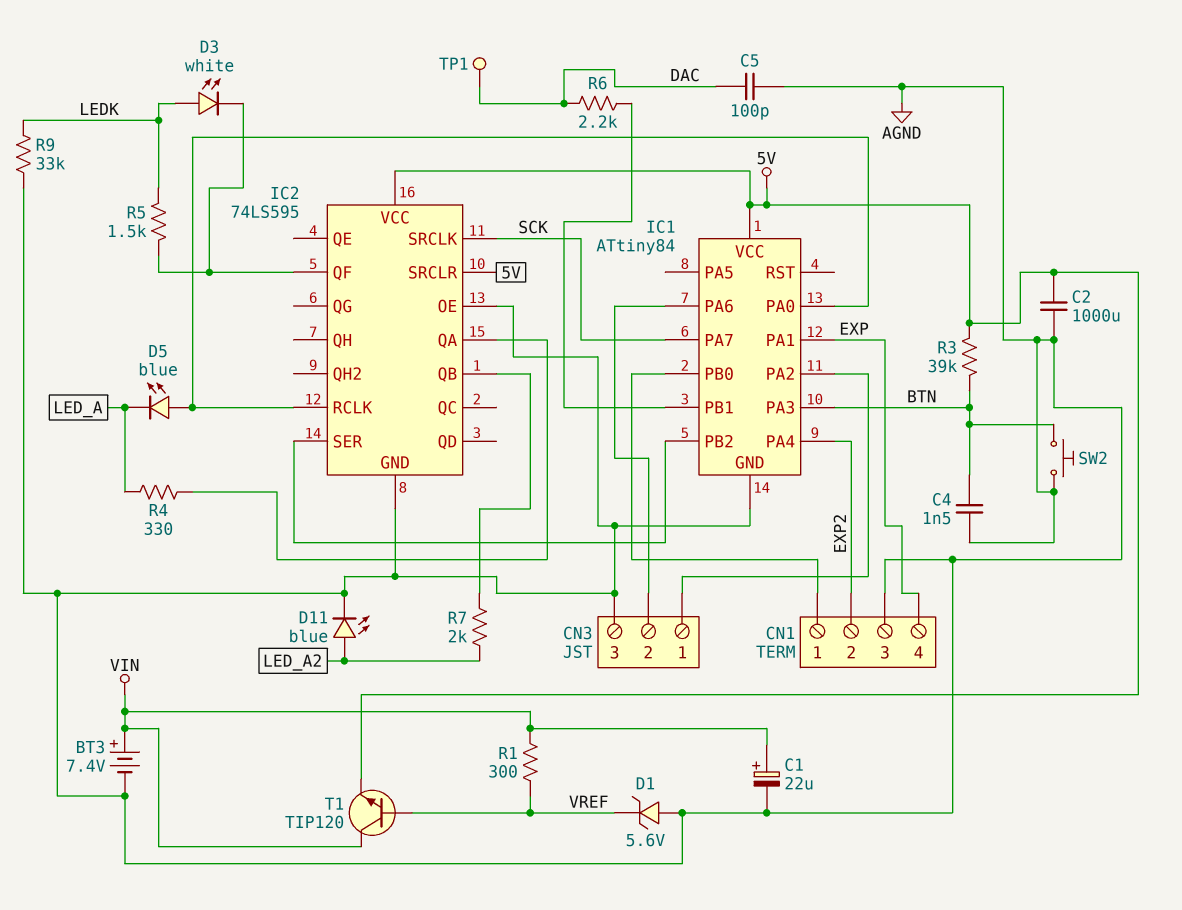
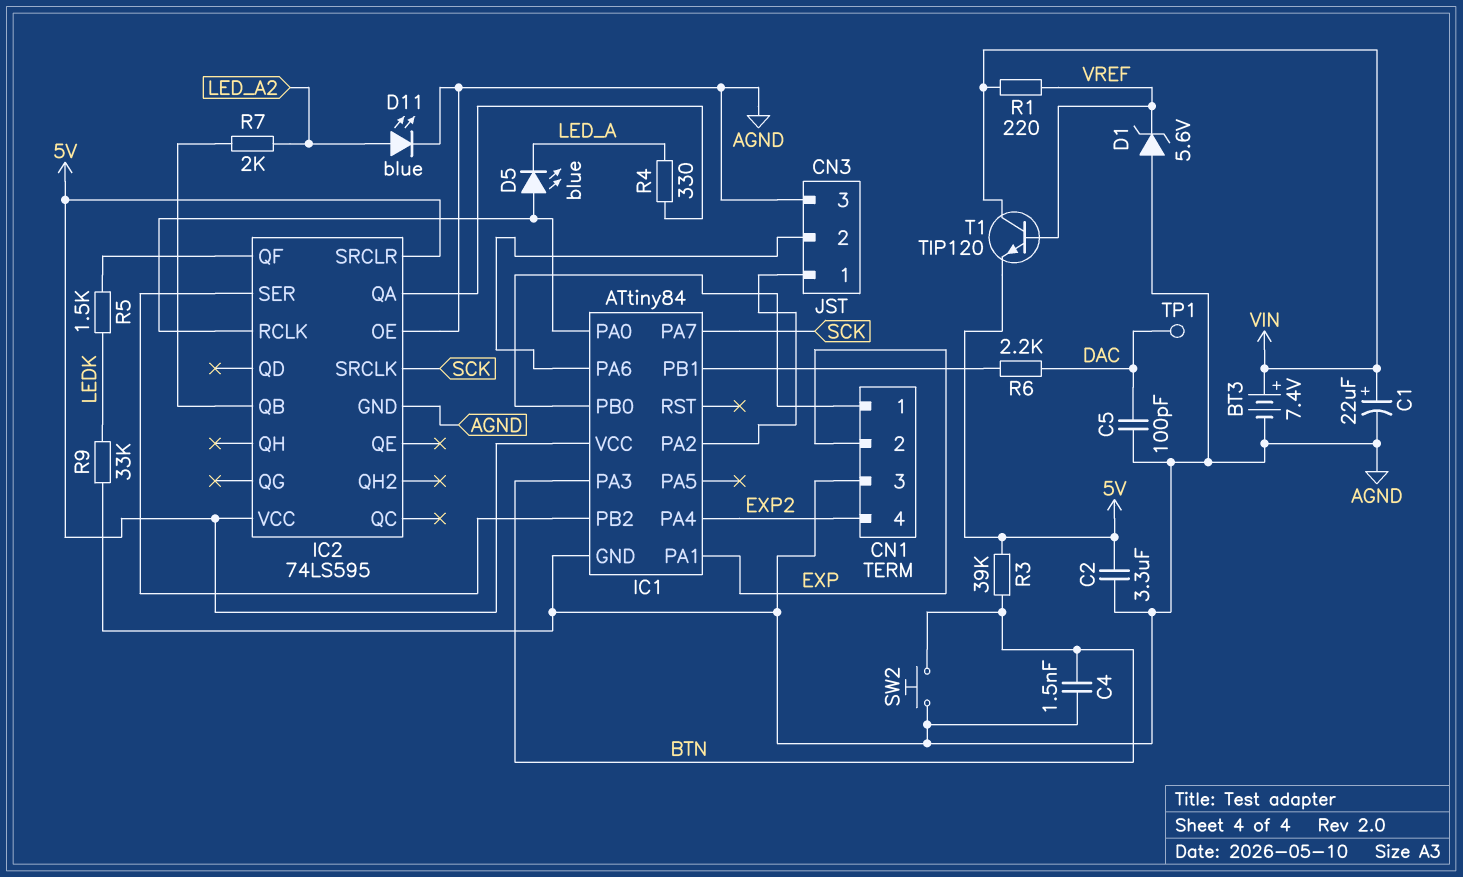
C2: 1000uF (5V, AGND) -> 3.3uF (5V, AGND)
CN1 pin 2: EXP2 -> EXP
CN1 pin 4: EXP -> EXP2
D3: LED white (A LEDK, K IC2/QF) -> none
R1: 300 (VIN, VREF) -> 220 (VIN, VREF)

